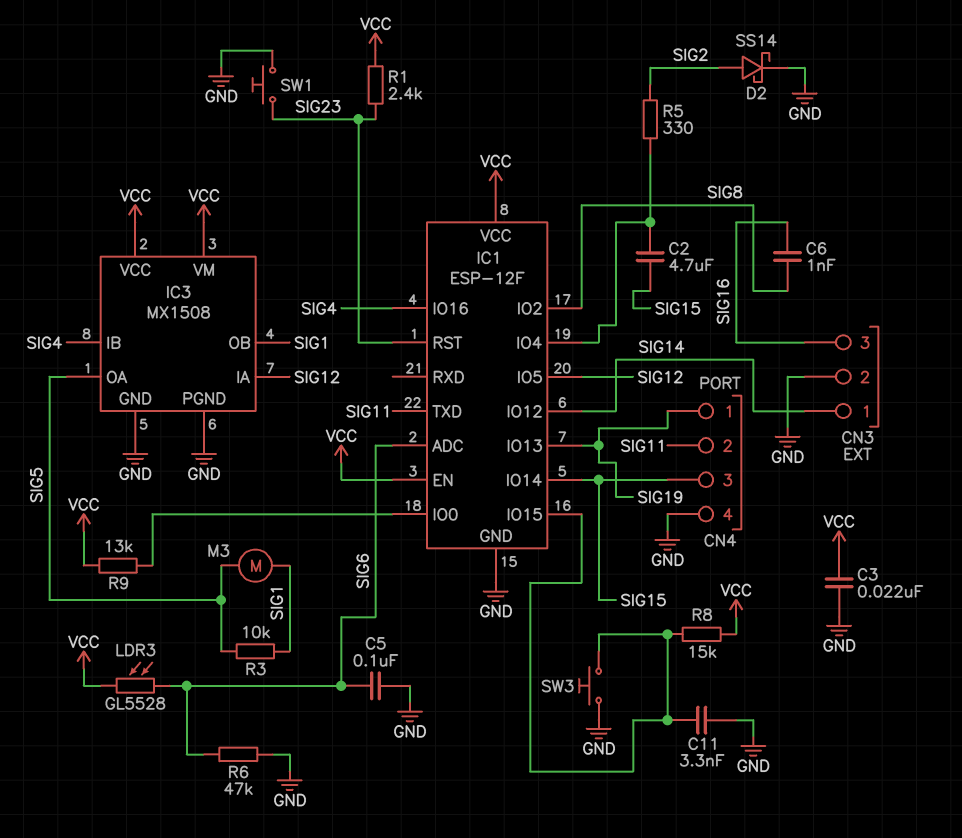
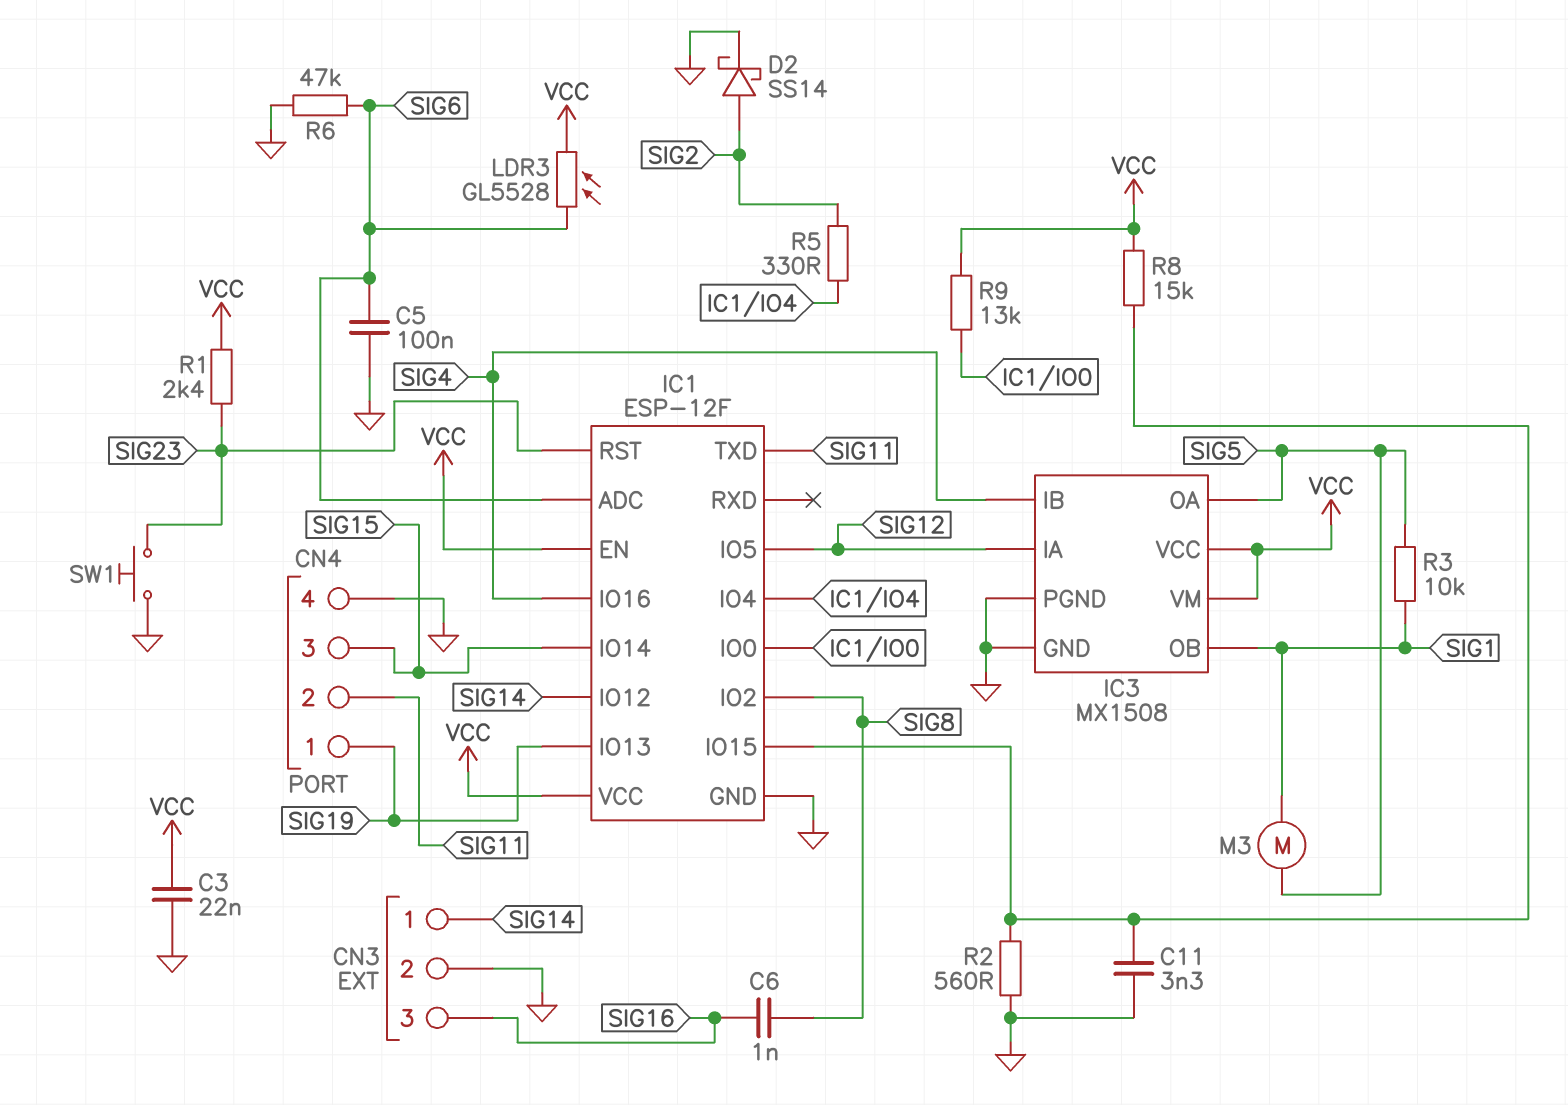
C2: 4.7uF (IC1/IO4, SIG15) -> none
R2: none -> 560 (GND, IC1/IO15)
SW3: button (GND, IC1/IO15) -> none

